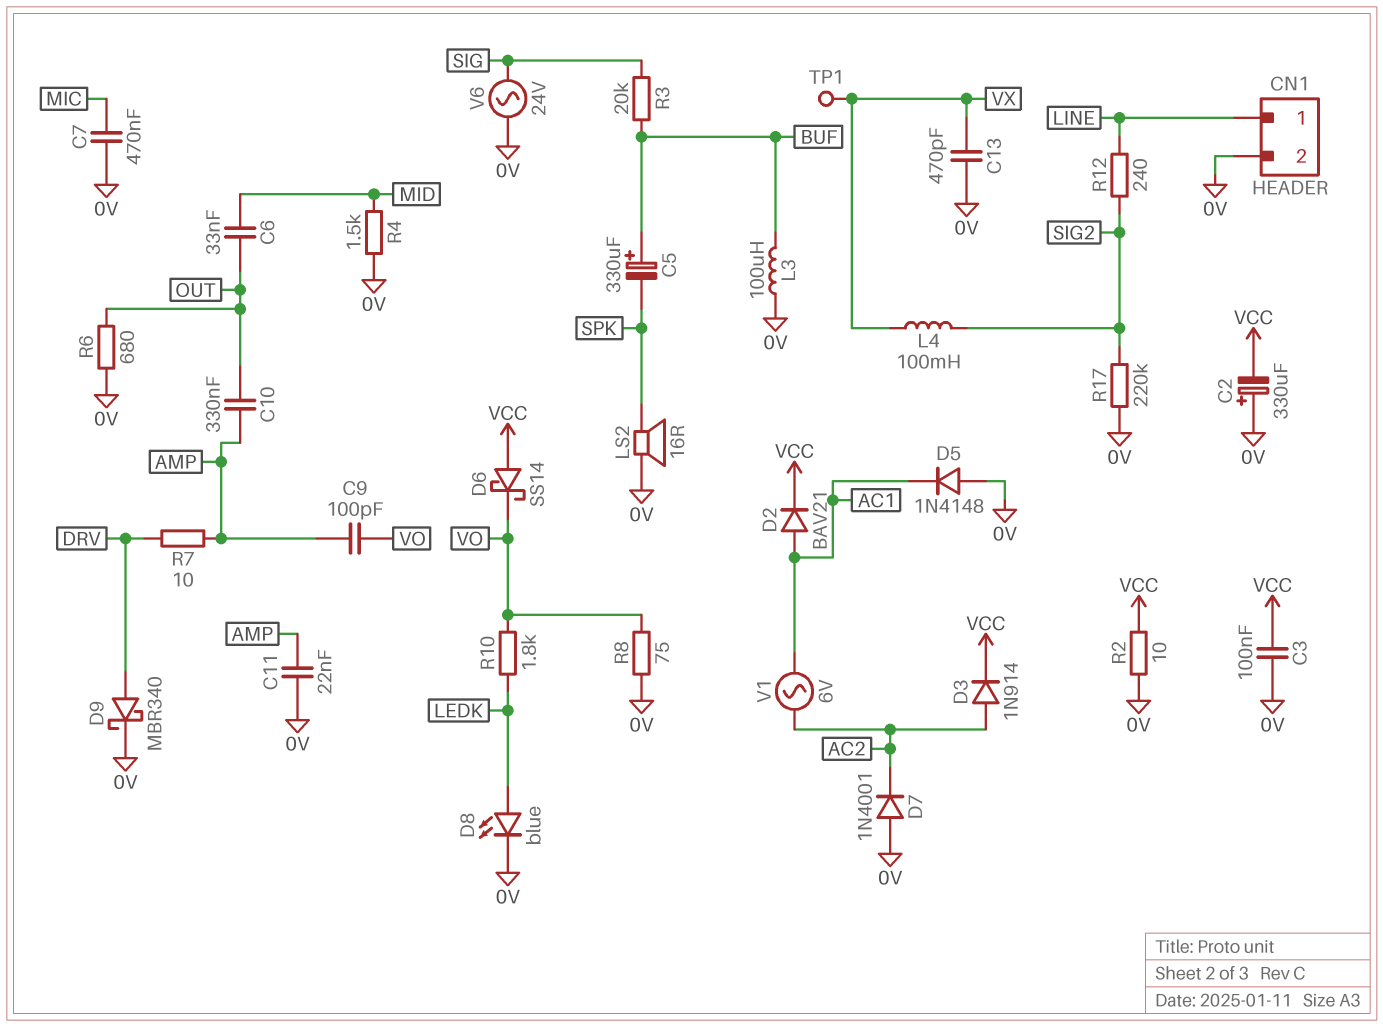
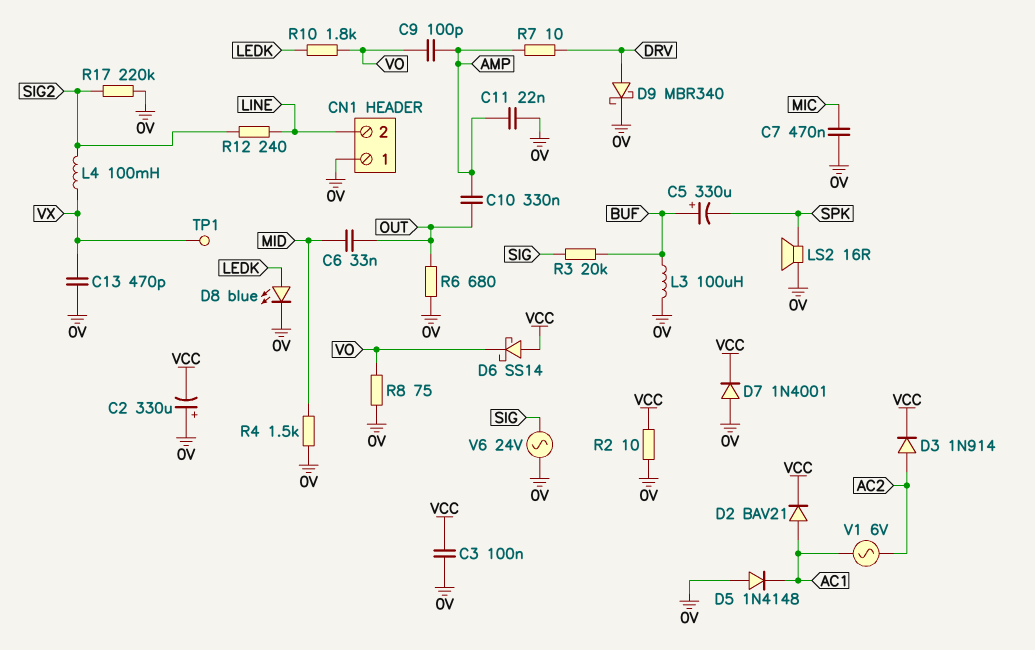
CN1 pin 1: LINE -> 0V
CN1 pin 2: 0V -> LINE
D7: diode 1N4001 (A 0V, K AC2) -> diode 1N4001 (A 0V, K VCC)

